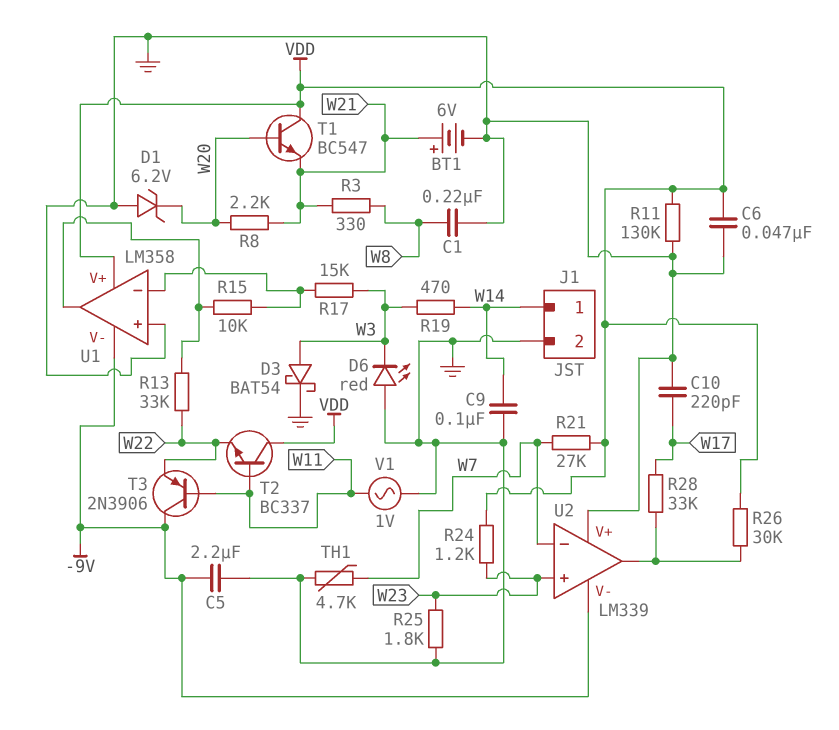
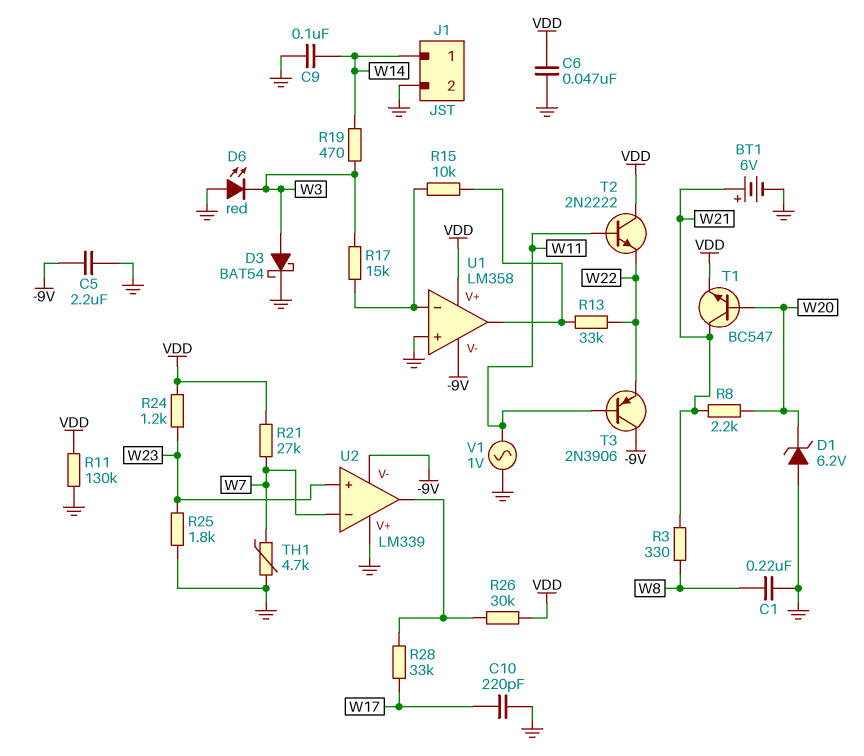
T1: NPN BC547 (B W20, C VDD, E W21) -> NPN BC547 (B W20, C W21, E VDD)
T2: NPN BC337 (B W11, C VDD, E W22) -> NPN 2N2222 (B W11, C VDD, E W22)

